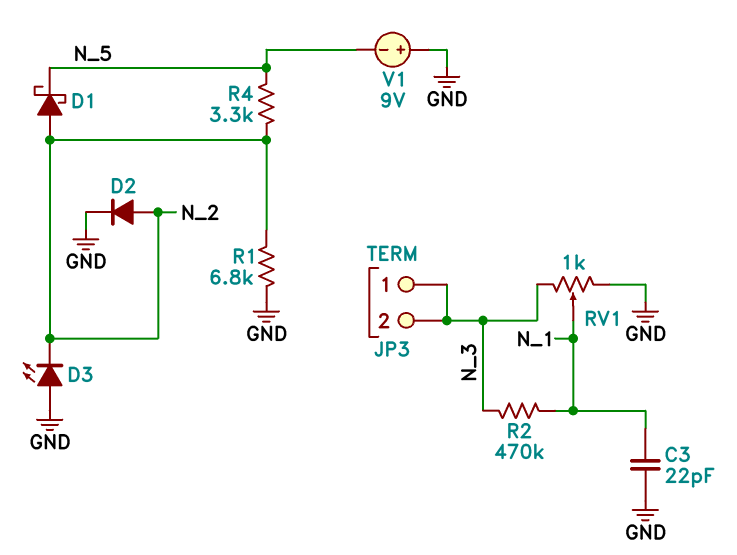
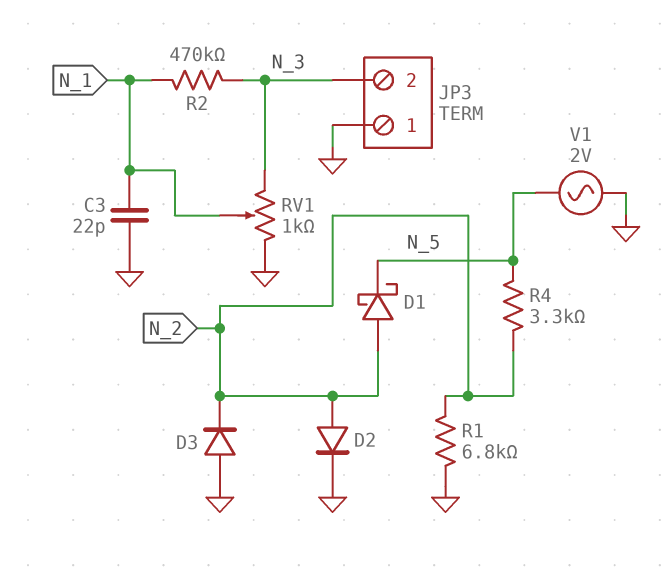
D3: LED (A GND, K N_2) -> diode (A GND, K N_2)
JP3 pin 1: N_3 -> GND
V1: 9V (plus GND, minus N_5) -> AC 2V (GND, N_5)

